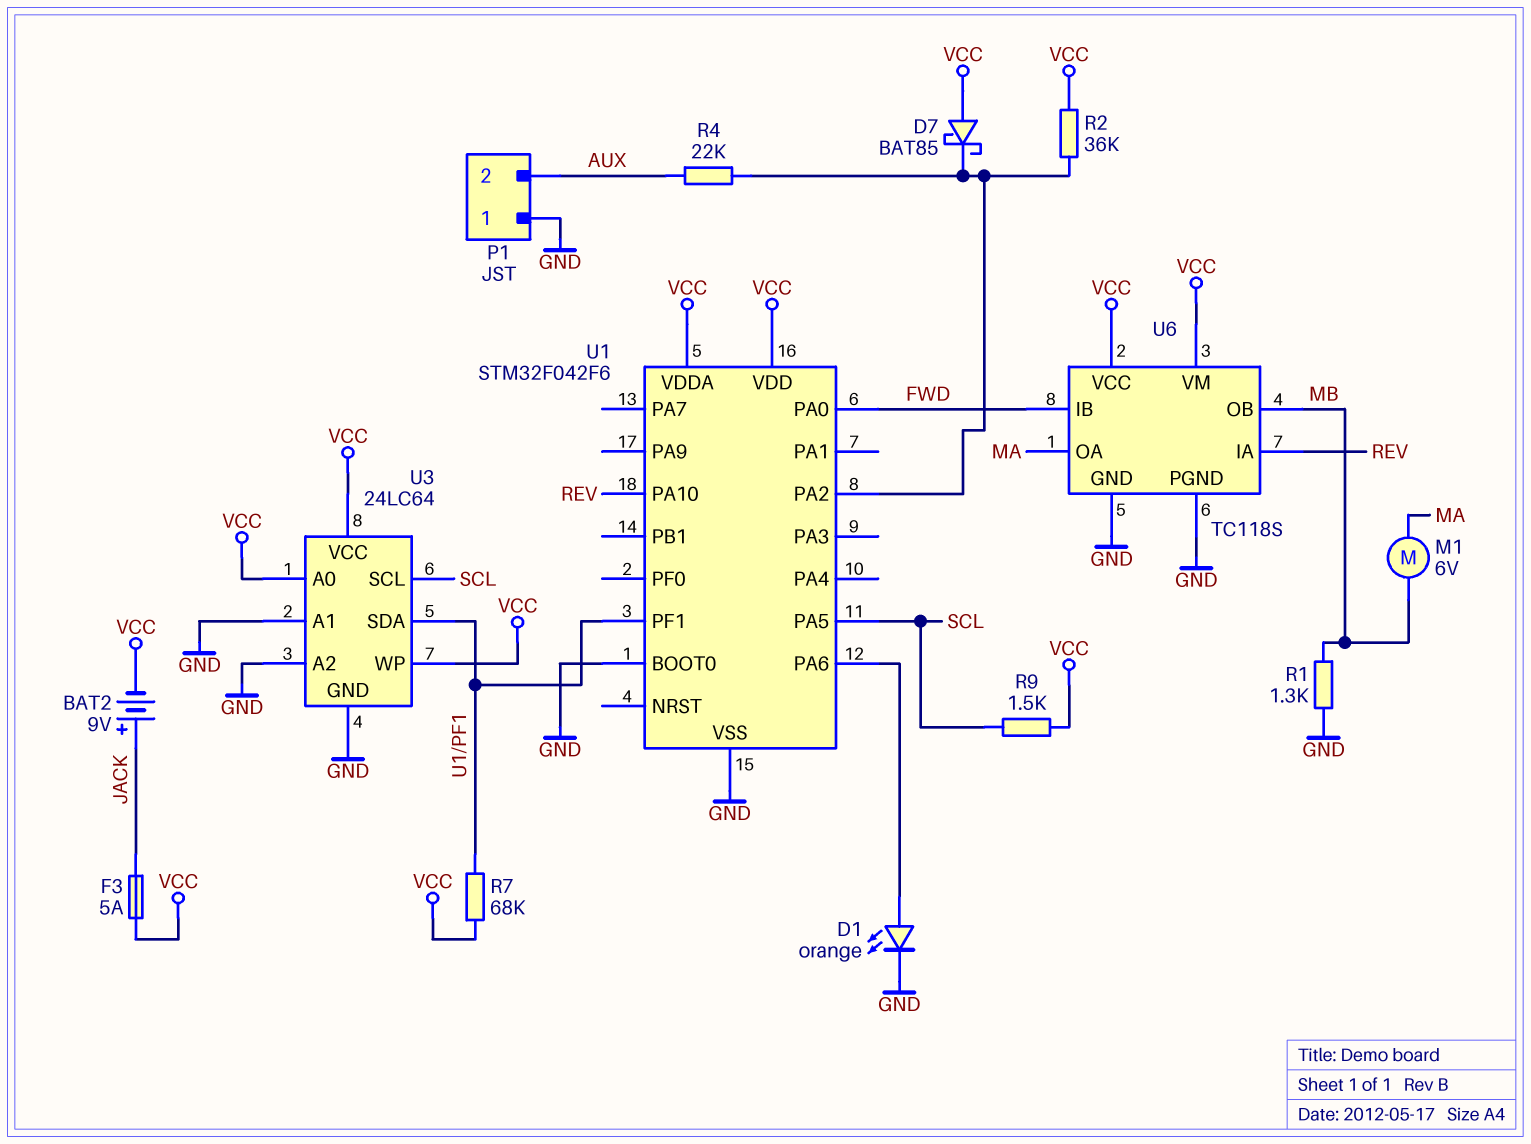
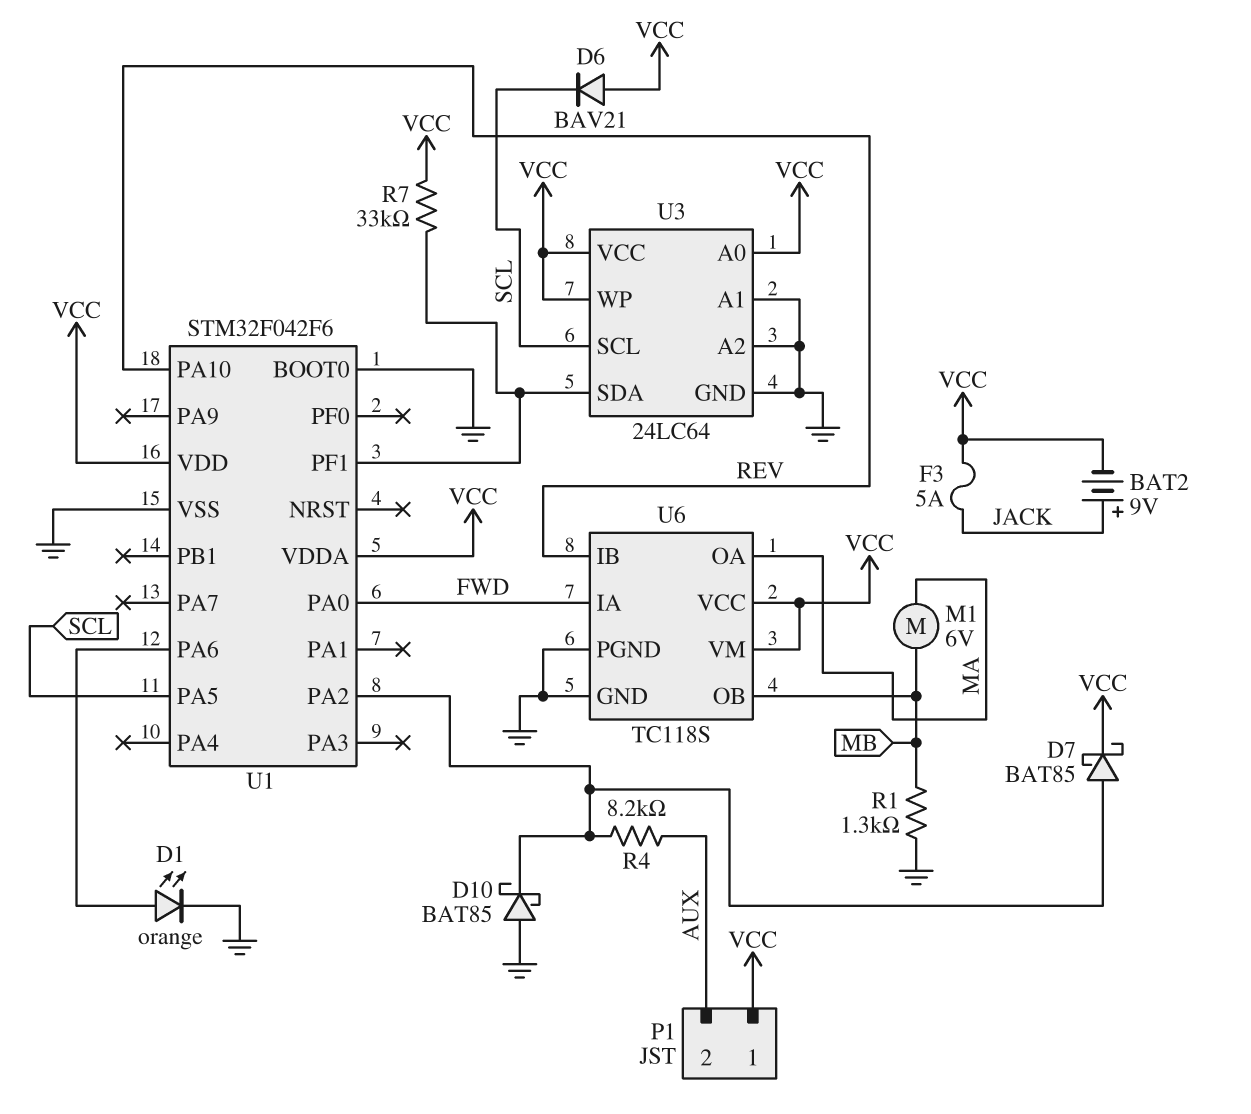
D6: none -> diode BAV21 (A VCC, K SCL)
D7: schottky BAT85 (A VCC, K U1/PA2) -> schottky BAT85 (A U1/PA2, K VCC)
D10: none -> schottky BAT85 (A GND, K U1/PA2)
P1 pin 1: GND -> VCC
R2: 36k (U1/PA2, VCC) -> none
R4: 22k (AUX, U1/PA2) -> 8.2k (AUX, U1/PA2)
R7: 68k (U1/PF1, VCC) -> 33k (U1/PF1, VCC)
R9: 1.5k (SCL, VCC) -> none
U6 pin IA: REV -> FWD
U6 pin IB: FWD -> REV

